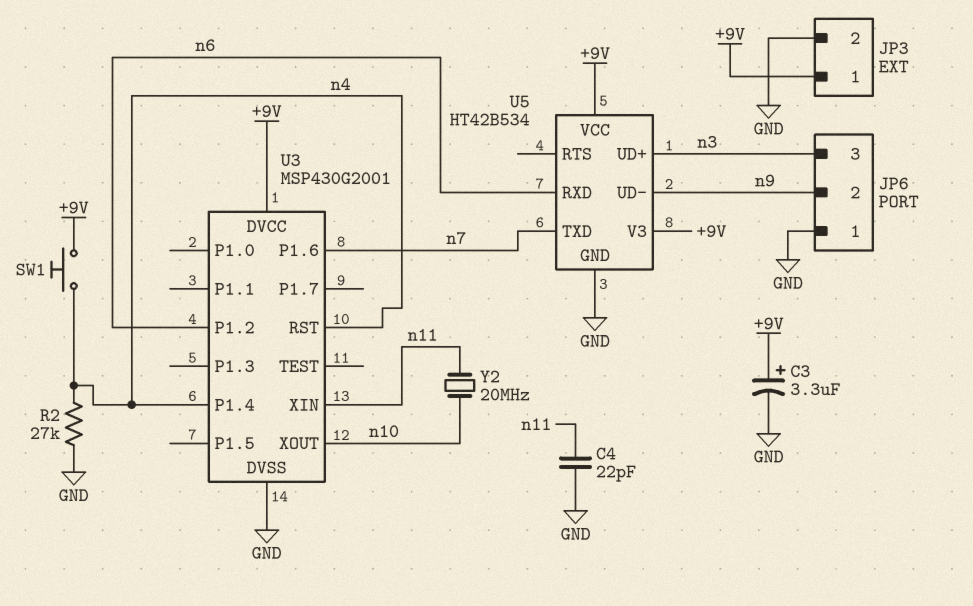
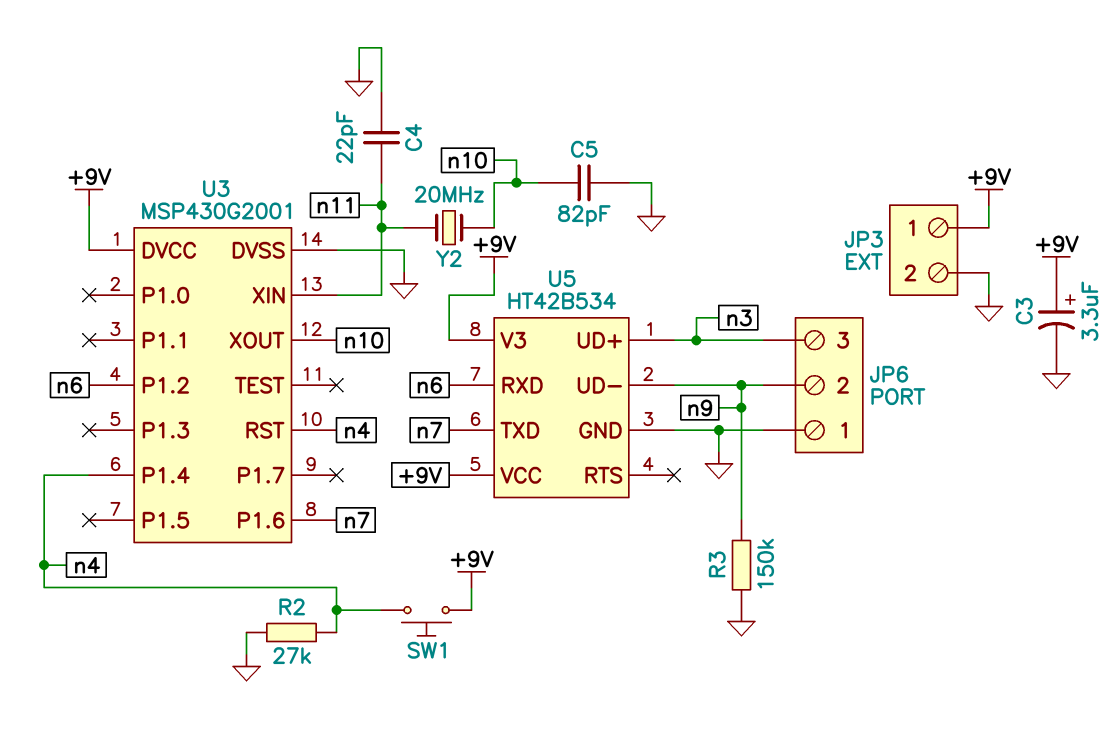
C5: none -> 82pF (GND, n10)
R3: none -> 150k (GND, n9)

